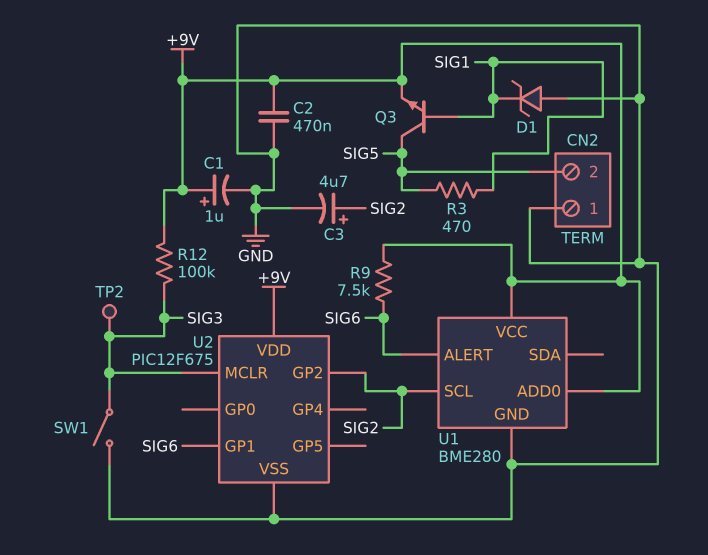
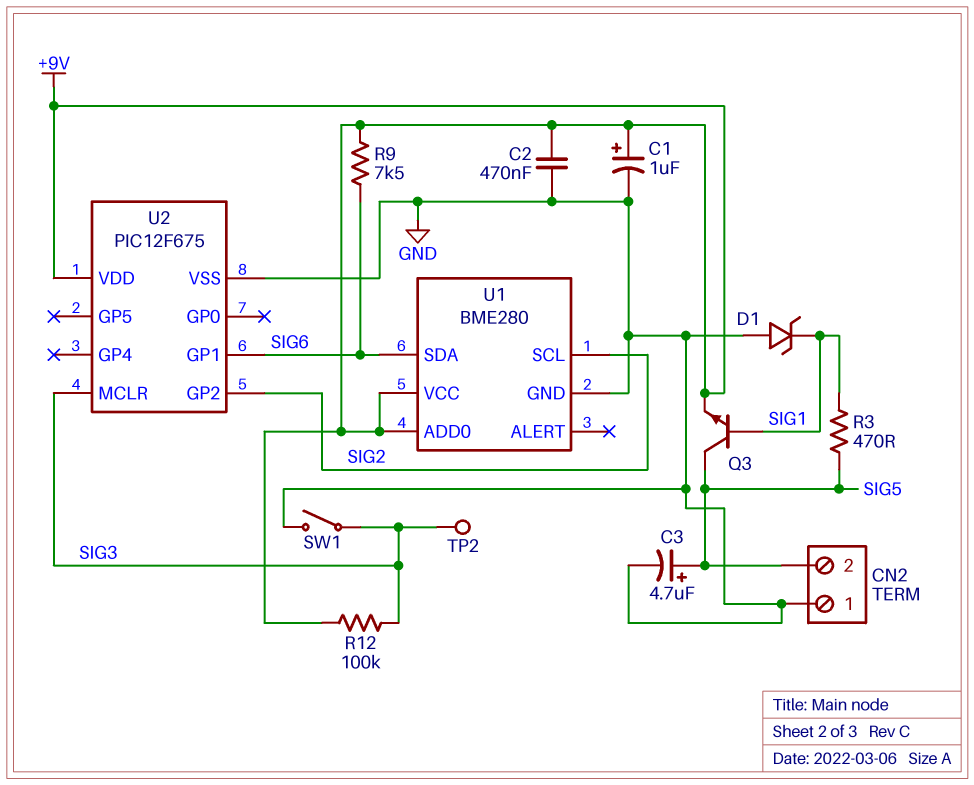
C3: 4.7uF (plus SIG2, minus GND) -> 4.7uF (plus SIG5, minus GND)
U1 pin ALERT: SIG6 -> none
U1 pin SDA: none -> SIG6

